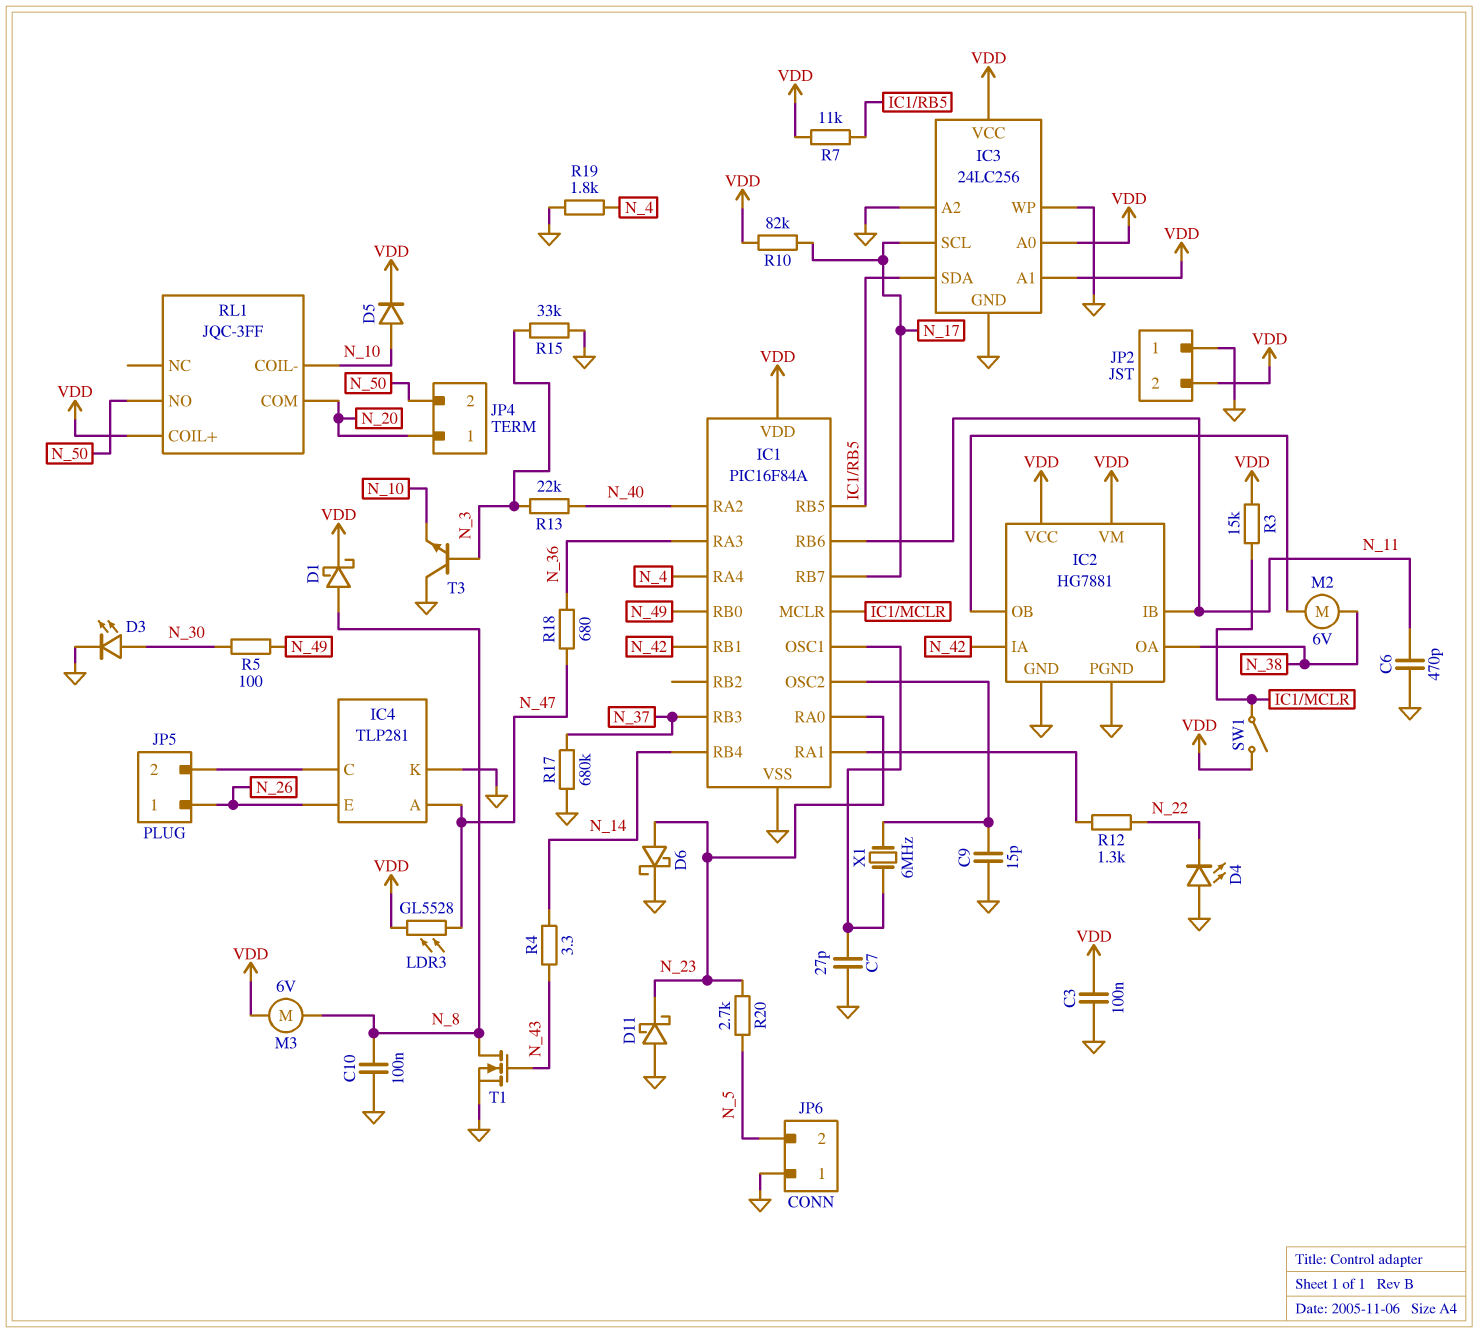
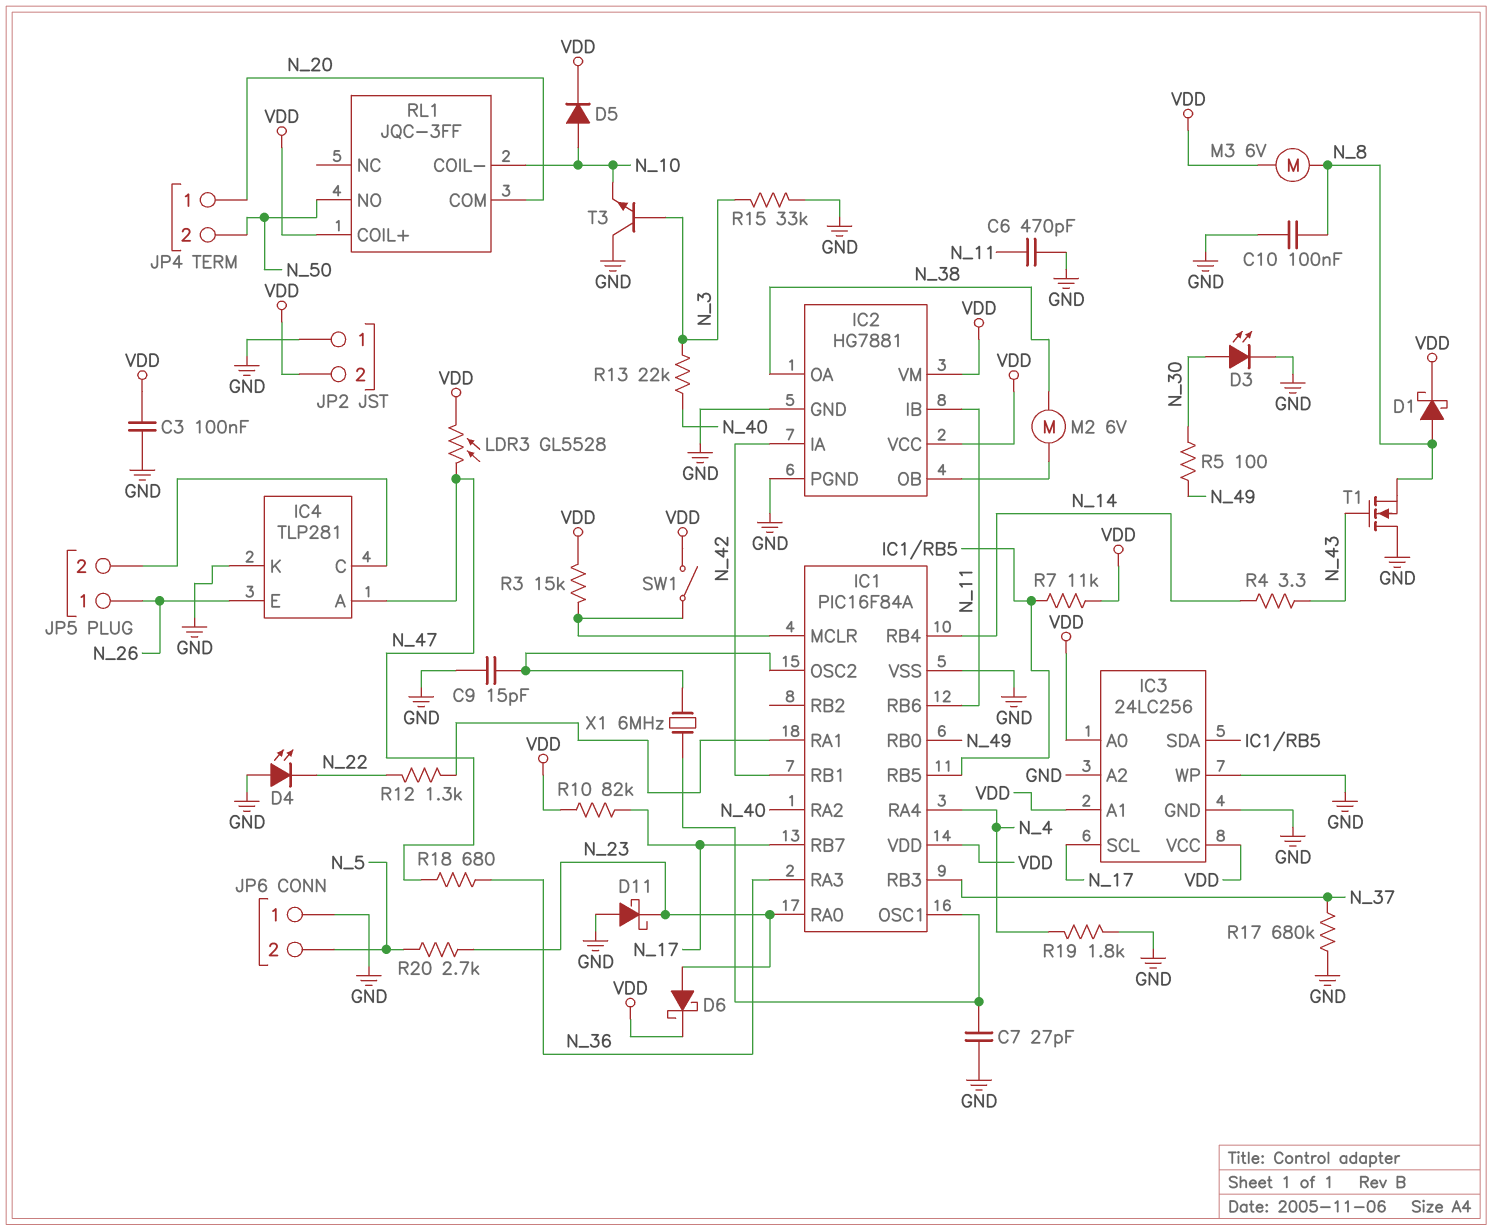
D6: schottky (A N_23, K GND) -> schottky (A N_23, K VDD)
T1: NMOS (G N_43, D N_8, S GND) -> NMOS (G N_43, D GND, S N_8)

